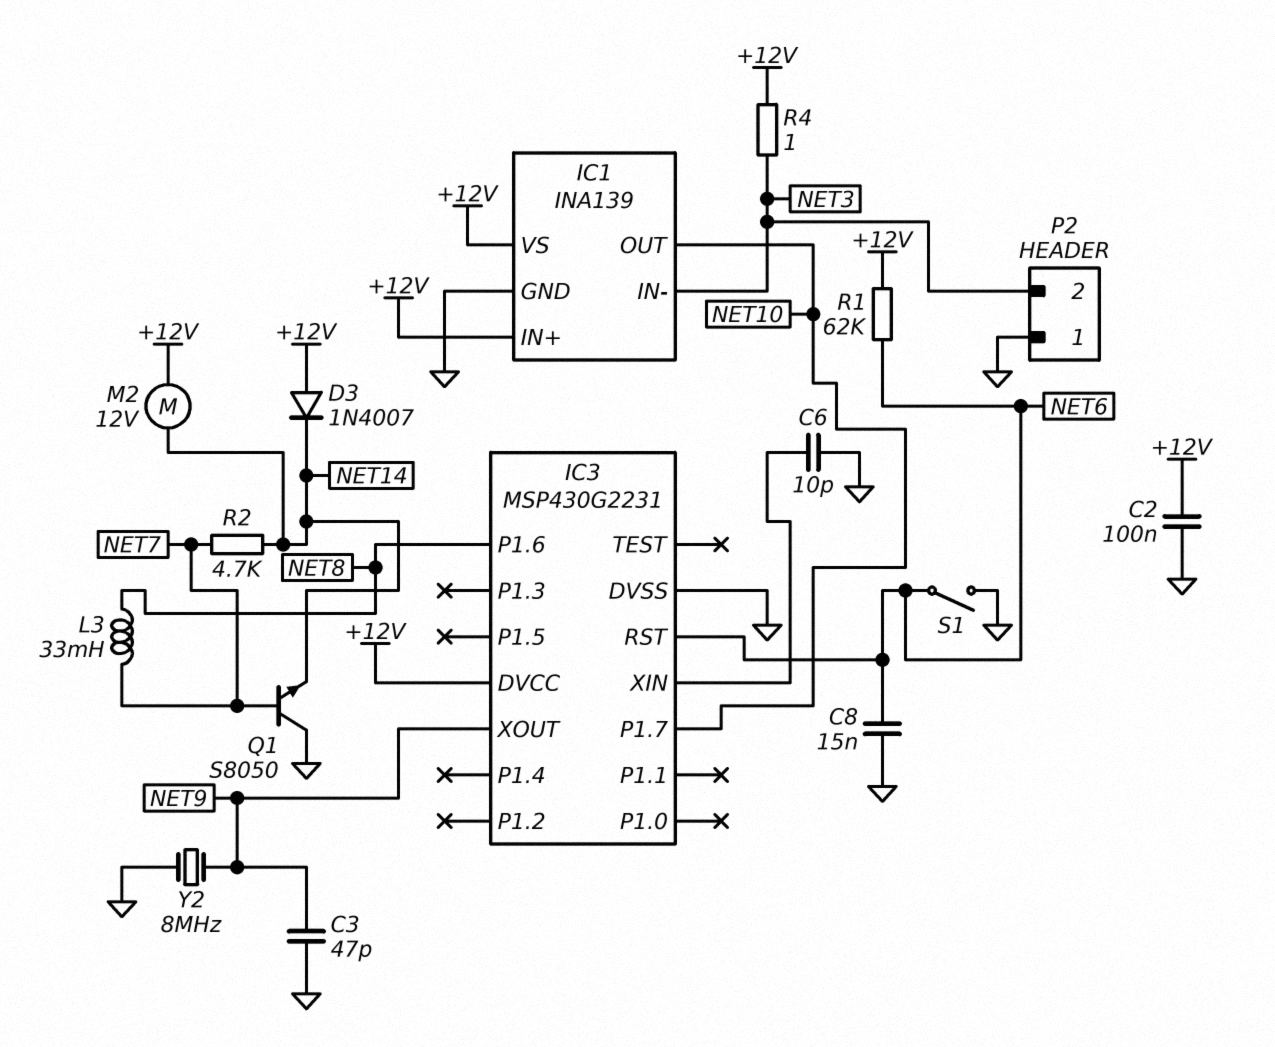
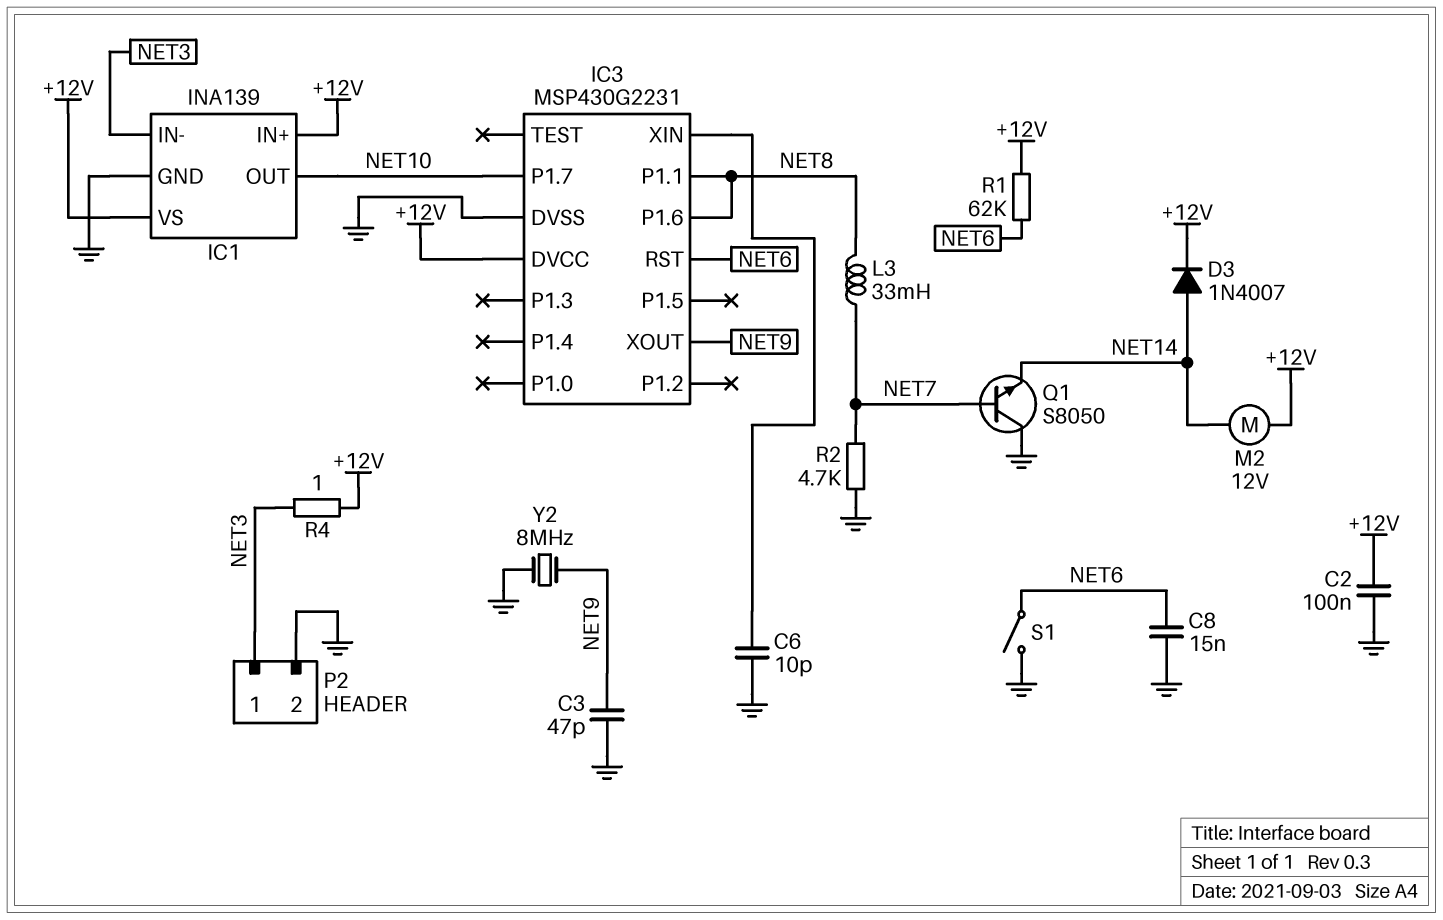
D3: diode 1N4007 (A +12V, K NET14) -> diode 1N4007 (A NET14, K +12V)
IC3 pin P1.1: none -> NET8
P2 pin 1: GND -> NET3
P2 pin 2: NET3 -> GND
R2: 4.7k (NET7, NET14) -> 4.7k (GND, NET7)

